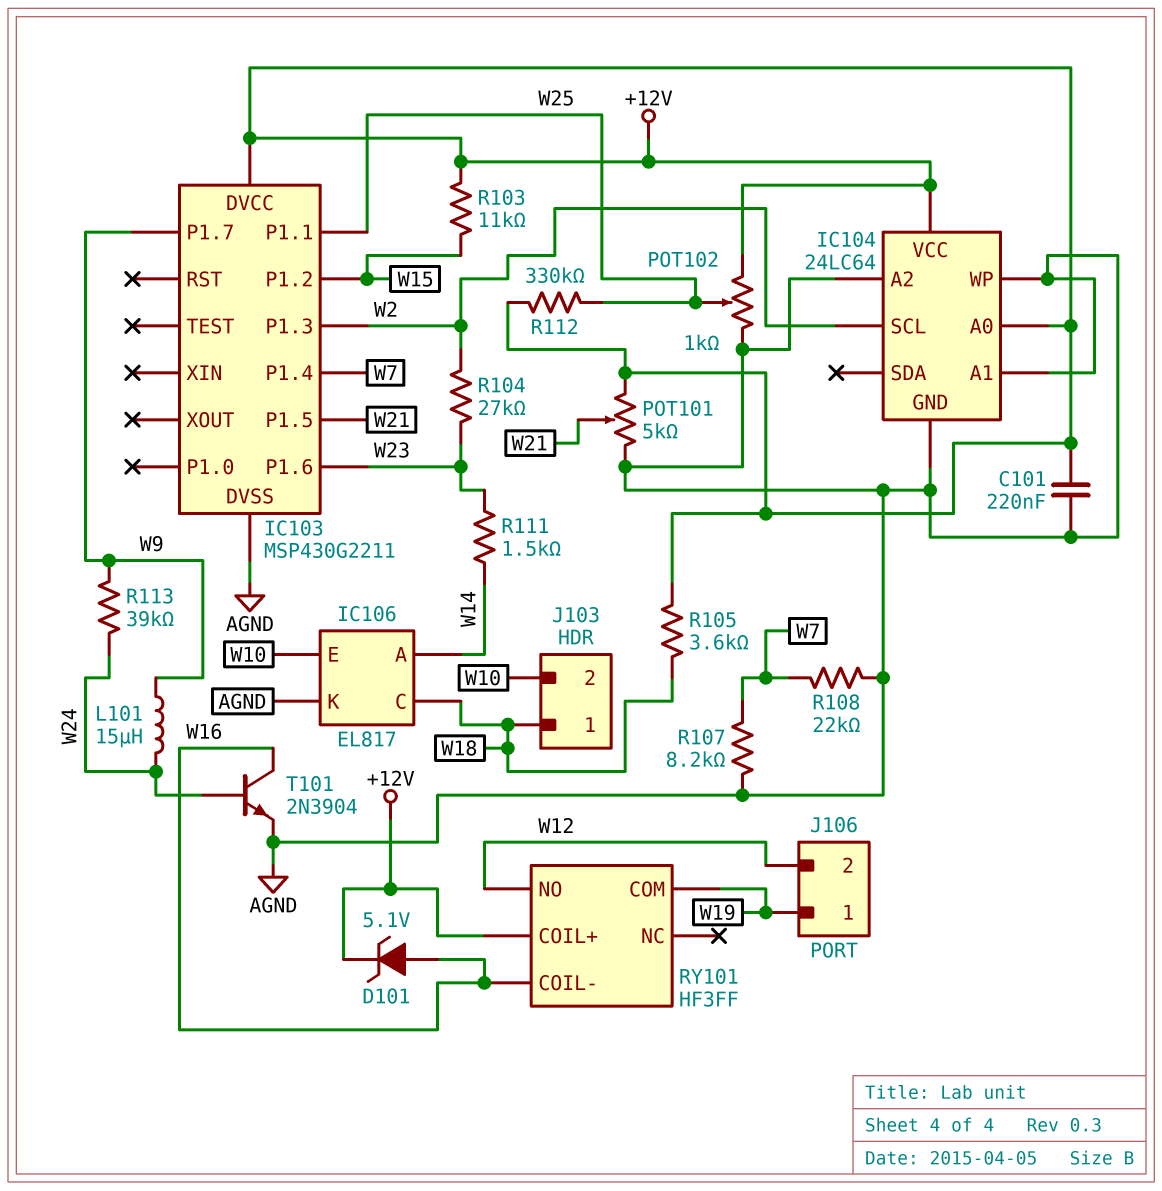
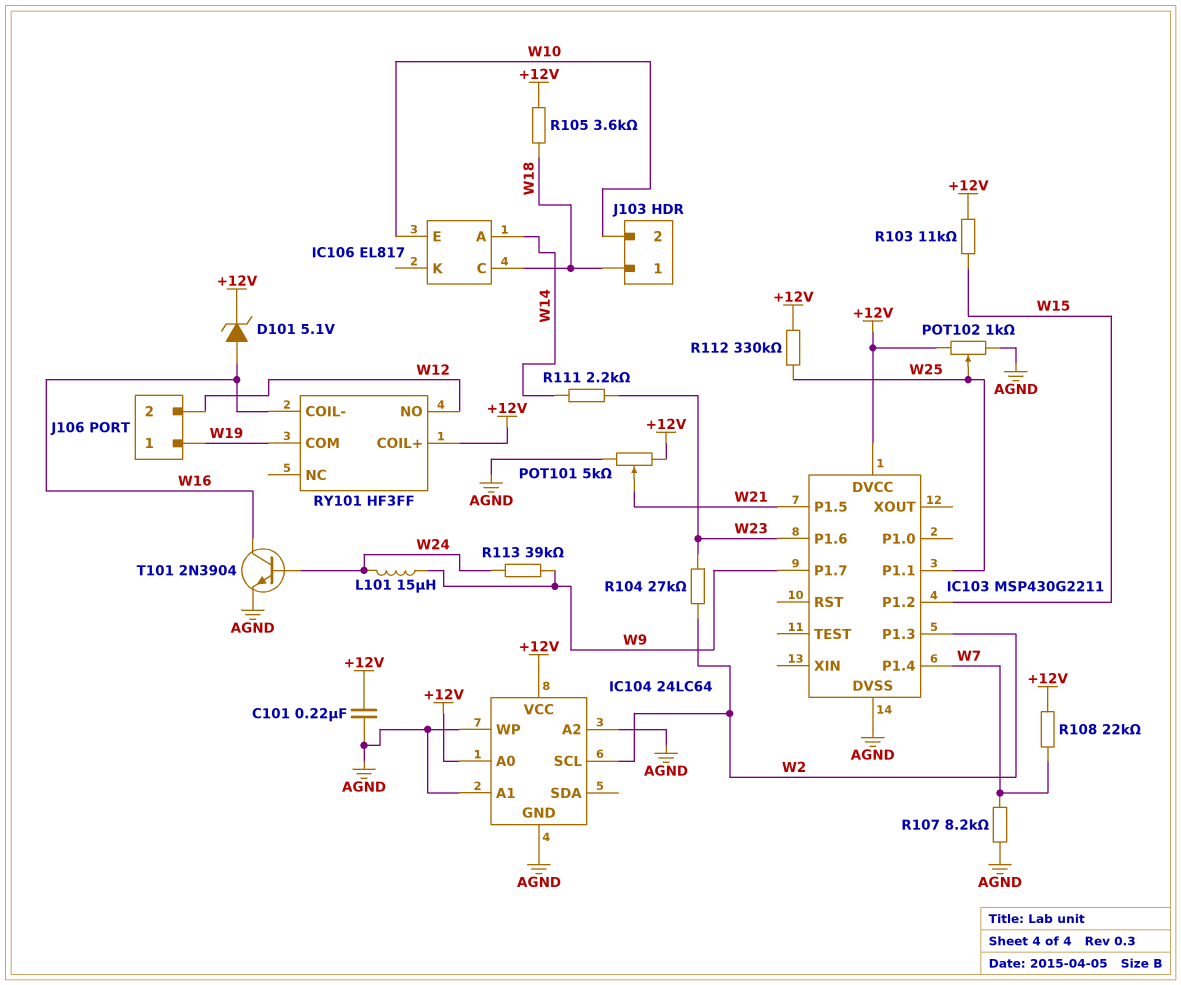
IC106 pin K: AGND -> none
R108: 22k (AGND, W7) -> 22k (+12V, W7)
R111: 1.5k (W14, W23) -> 2.2k (W14, W23)

